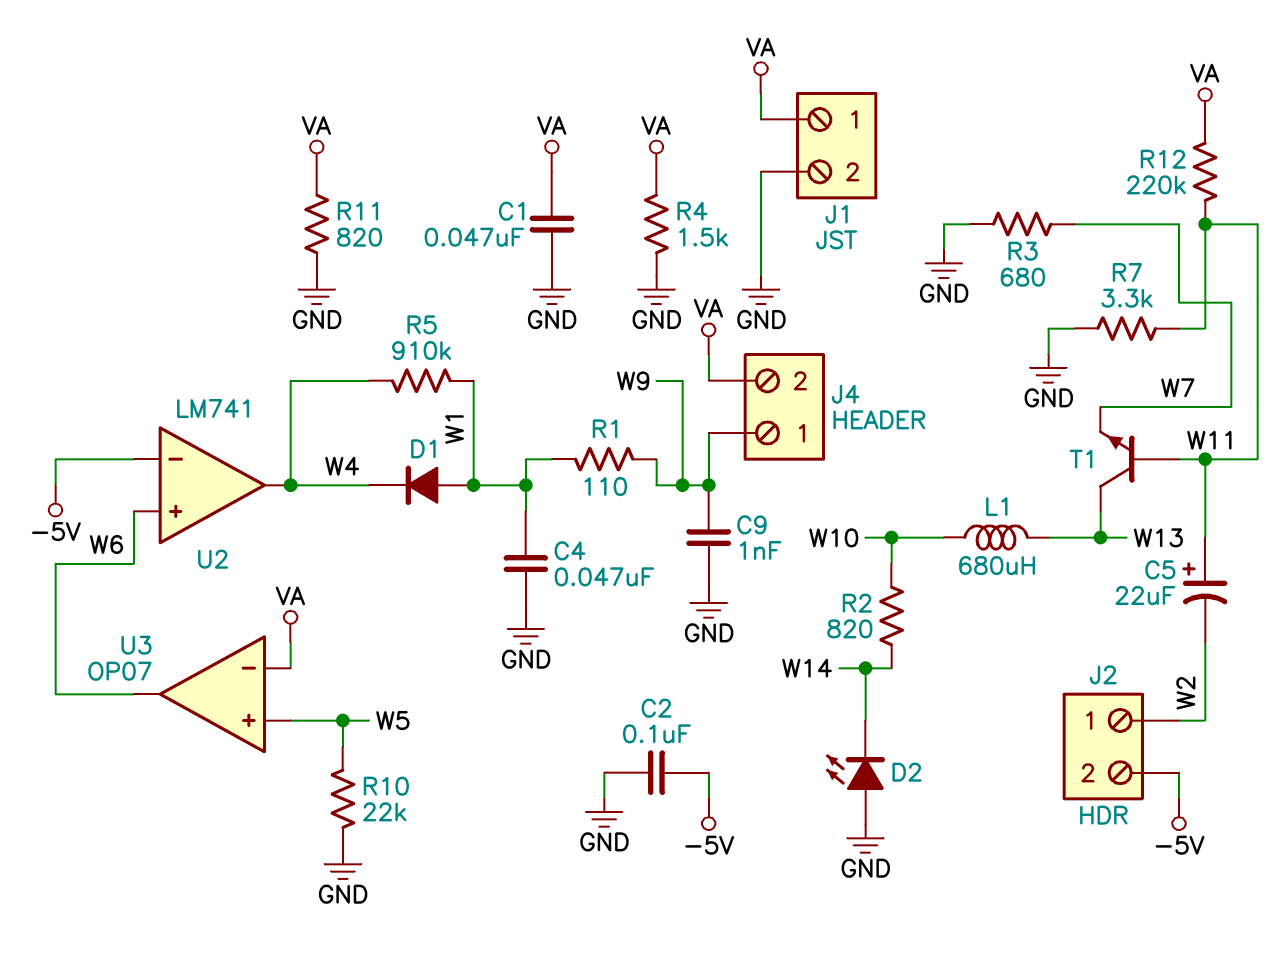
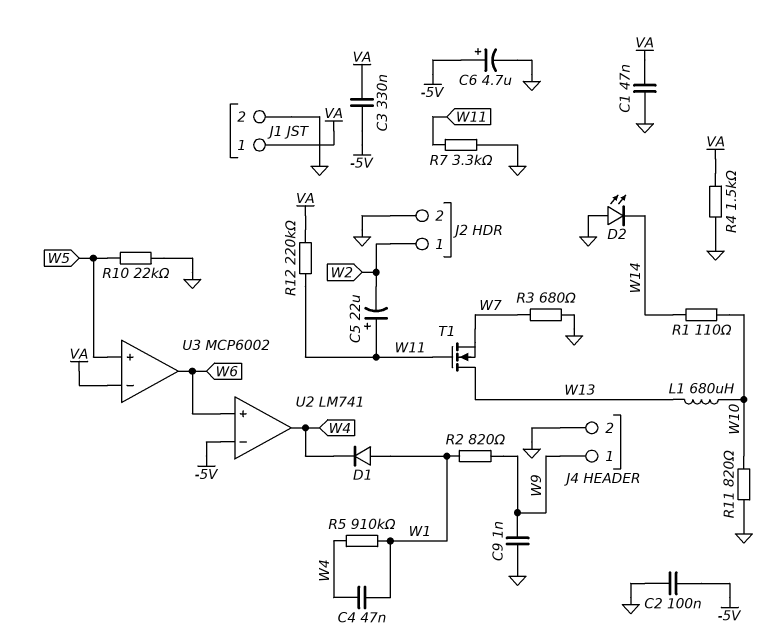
C3: none -> 330nF (-5V, VA)
C4: 47nF (GND, W1) -> 47nF (W1, W4)
C6: none -> 4.7uF (plus -5V, minus GND)
J2 pin 2: -5V -> GND
J4 pin 2: VA -> GND
R1: 110 (W1, W9) -> 110 (W10, W14)
R2: 820 (W10, W14) -> 820 (W1, W9)
R11: 820 (GND, VA) -> 820 (GND, W10)
T1: NPN (B W11, C W13, E W7) -> NMOS (G W11, D W13, S W7)
U3: OP07 -> MCP6002

